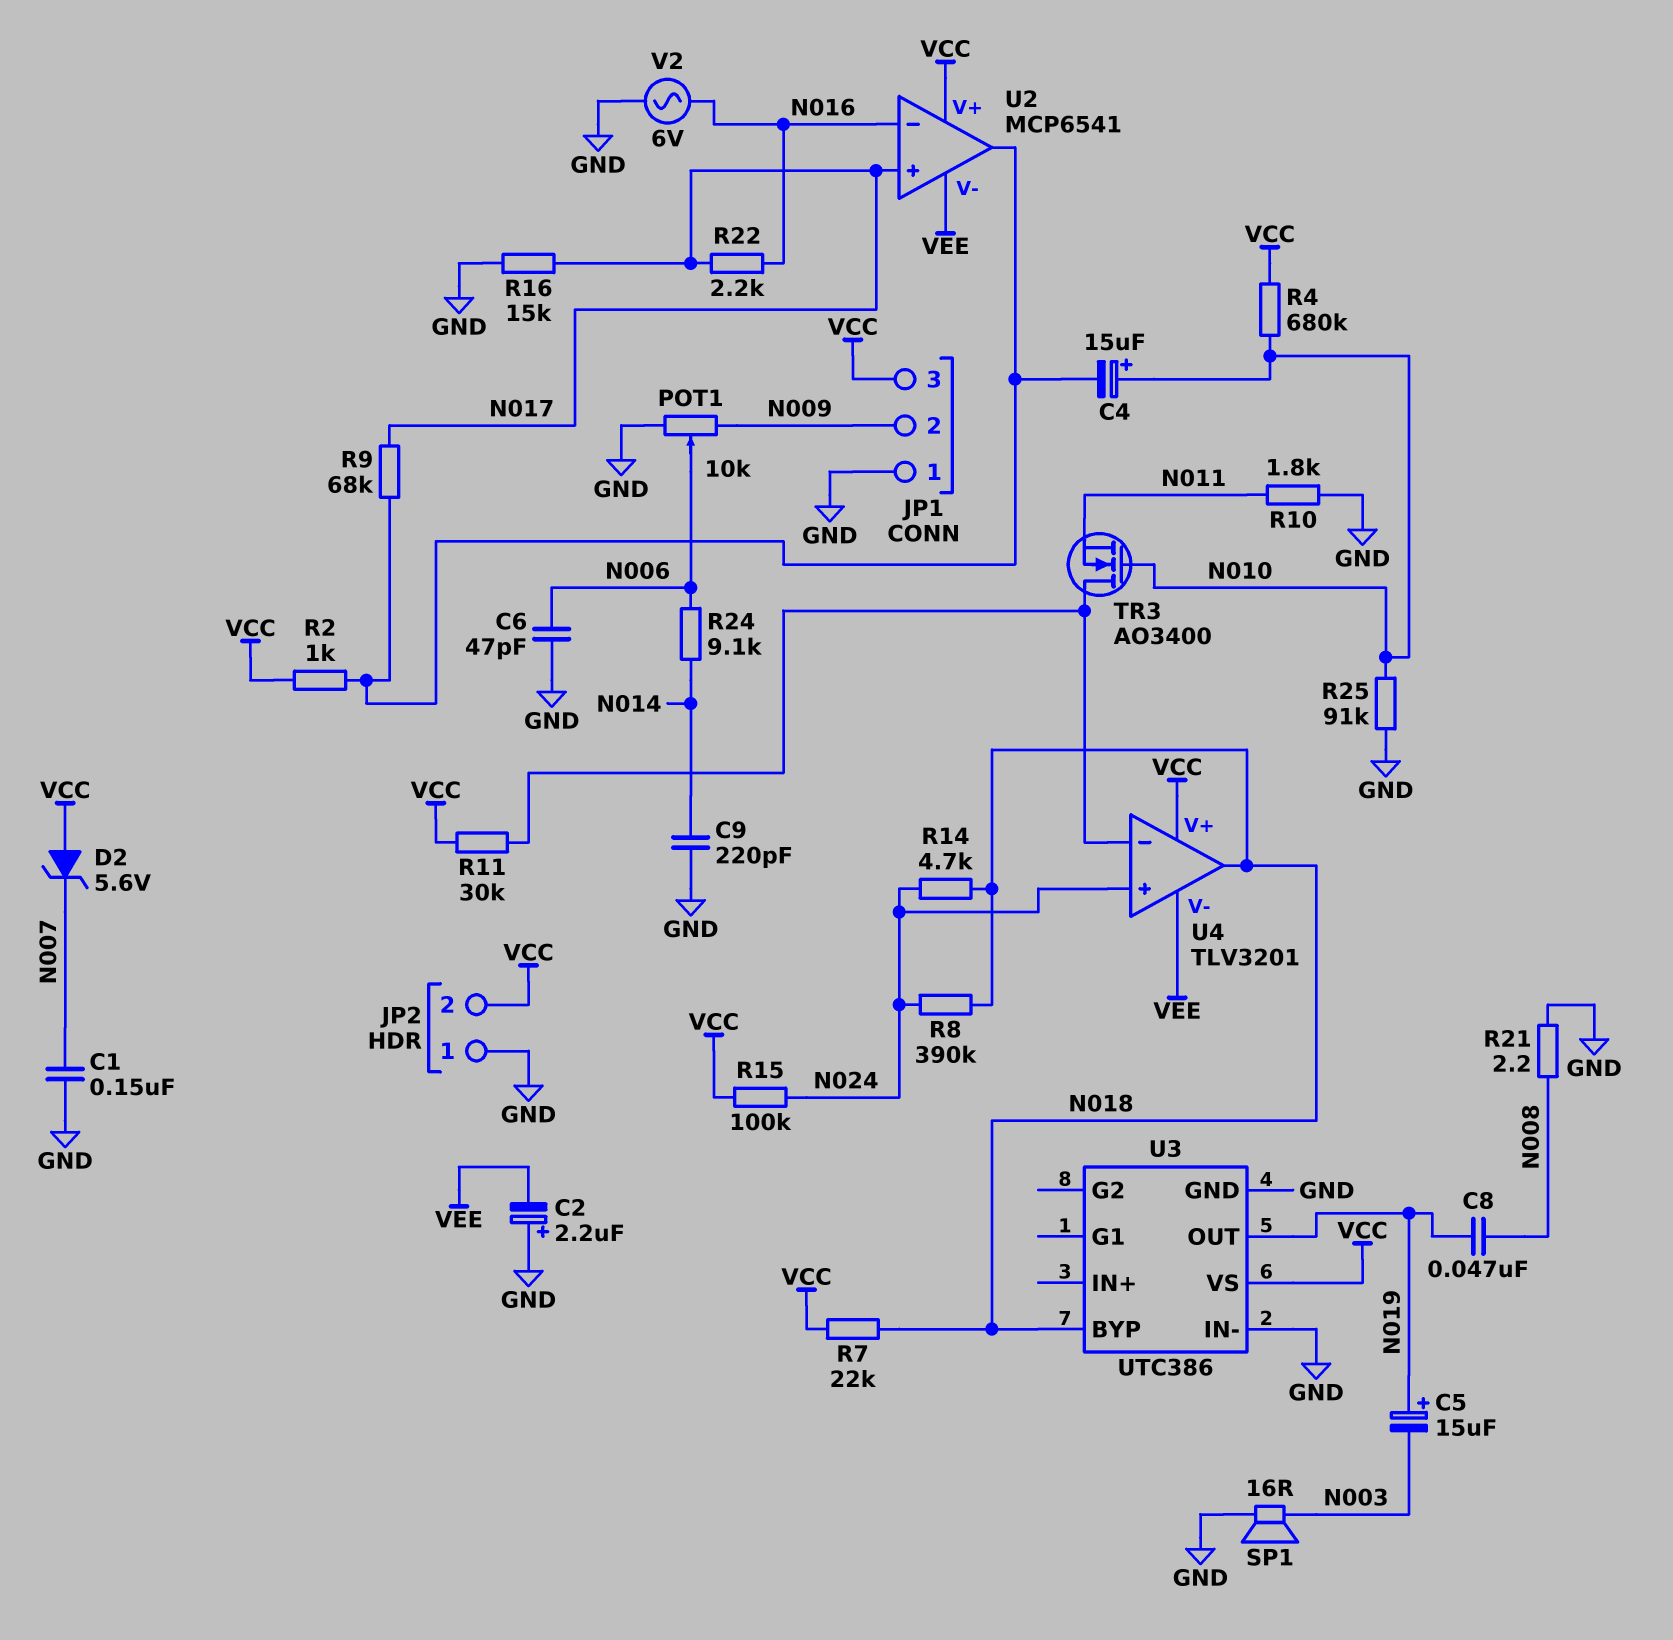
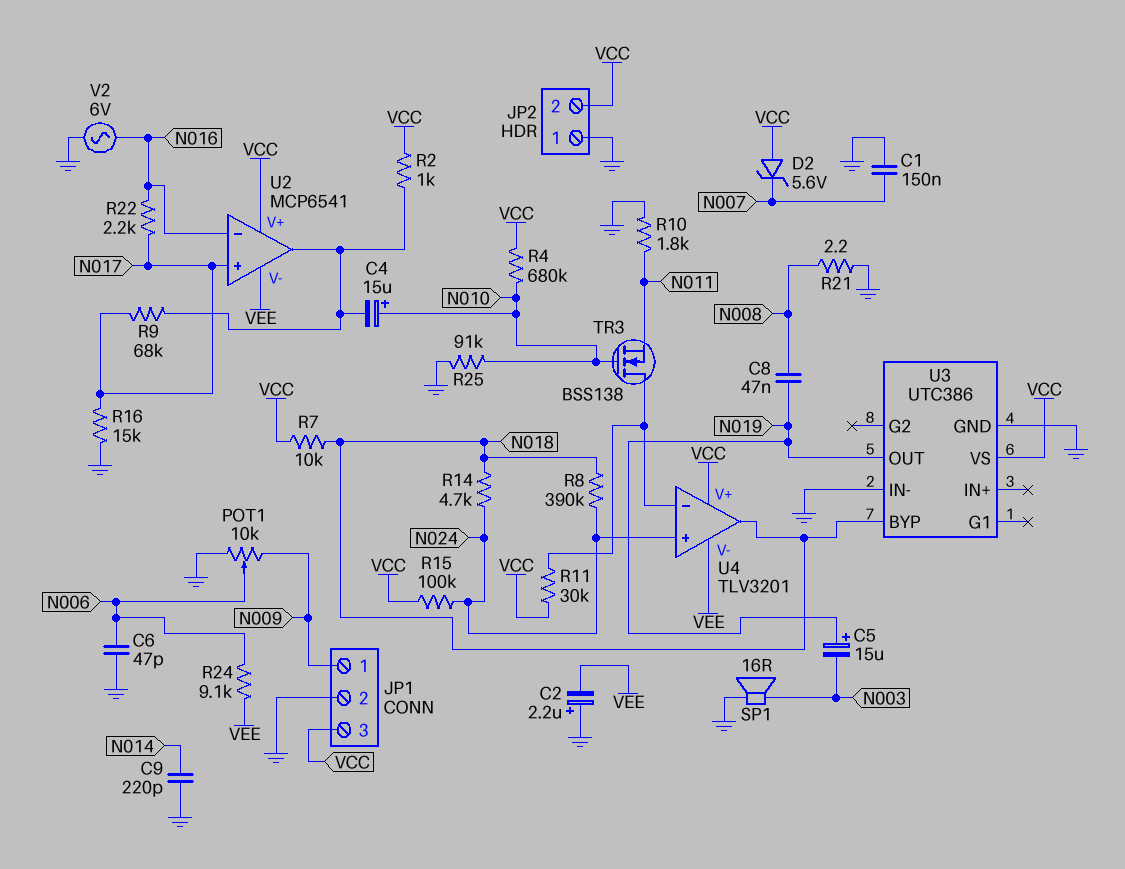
JP1 pin 1: GND -> N009
JP1 pin 2: N009 -> GND
R7: 22k (N018, VCC) -> 10k (N018, VCC)
R24: 9.1k (N006, N014) -> 9.1k (N006, VEE)
TR3: NMOS AO3400 (G N010, D U4/in-, S N011) -> NMOS BSS138 (G N010, D U4/in-, S N011)

